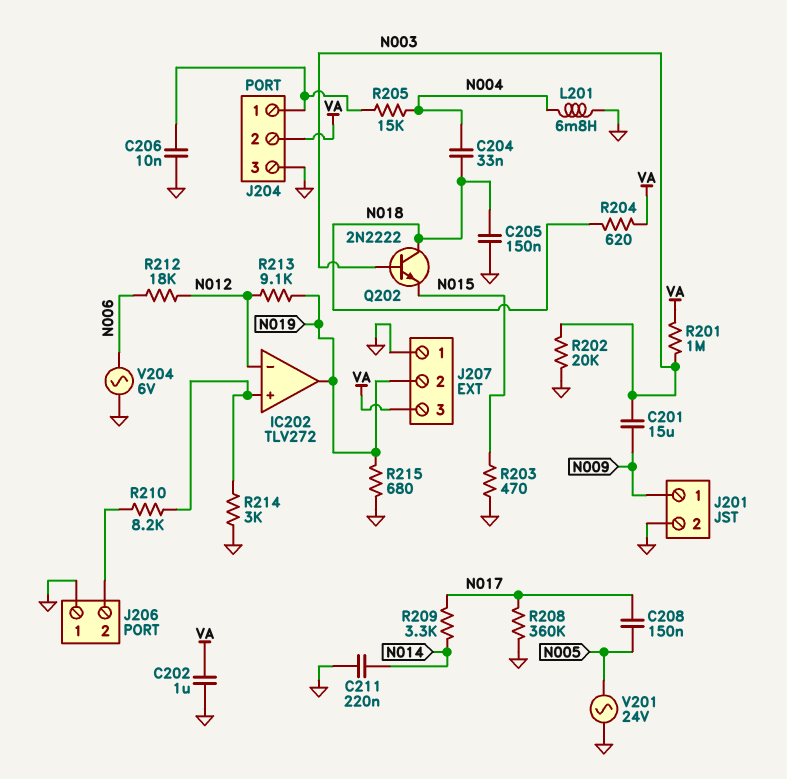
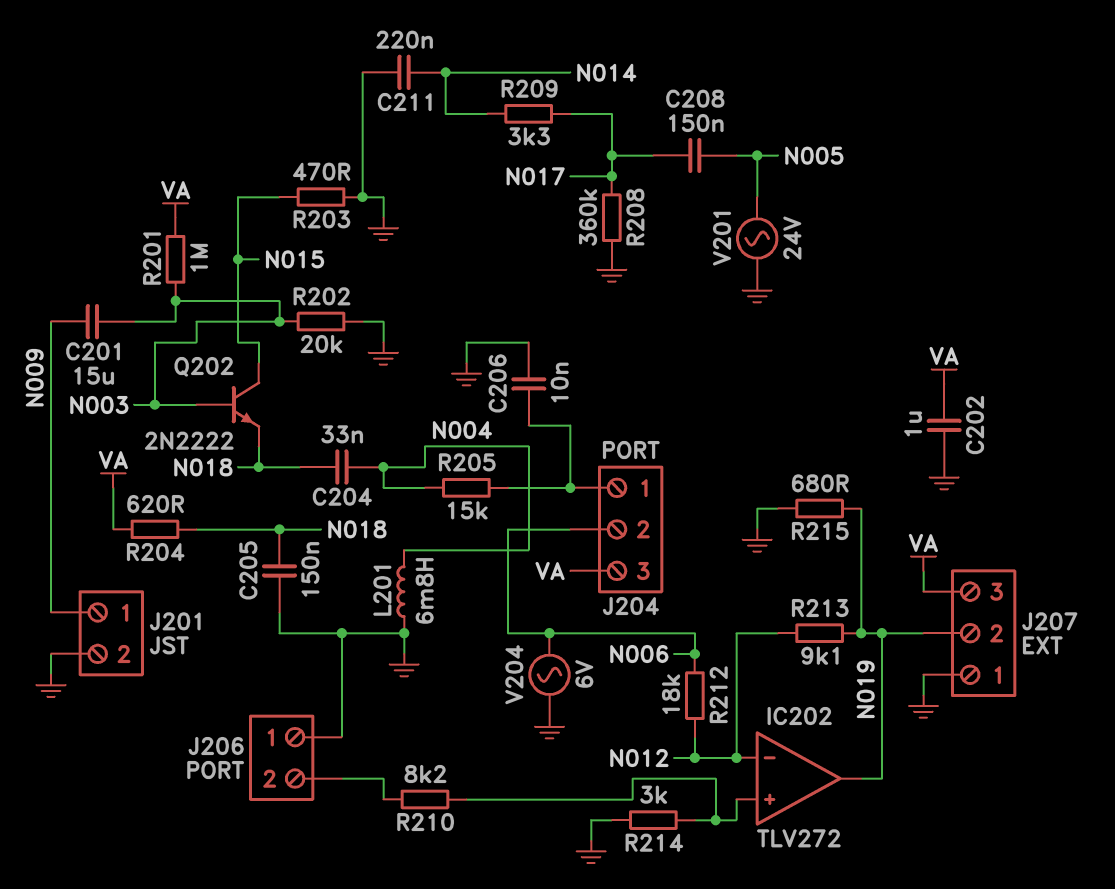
J204 pin 2: VA -> N006
J204 pin 3: GND -> VA
Q202: NPN 2N2222 (B N003, C N018, E N015) -> NPN 2N2222 (B N003, C N015, E N018)

